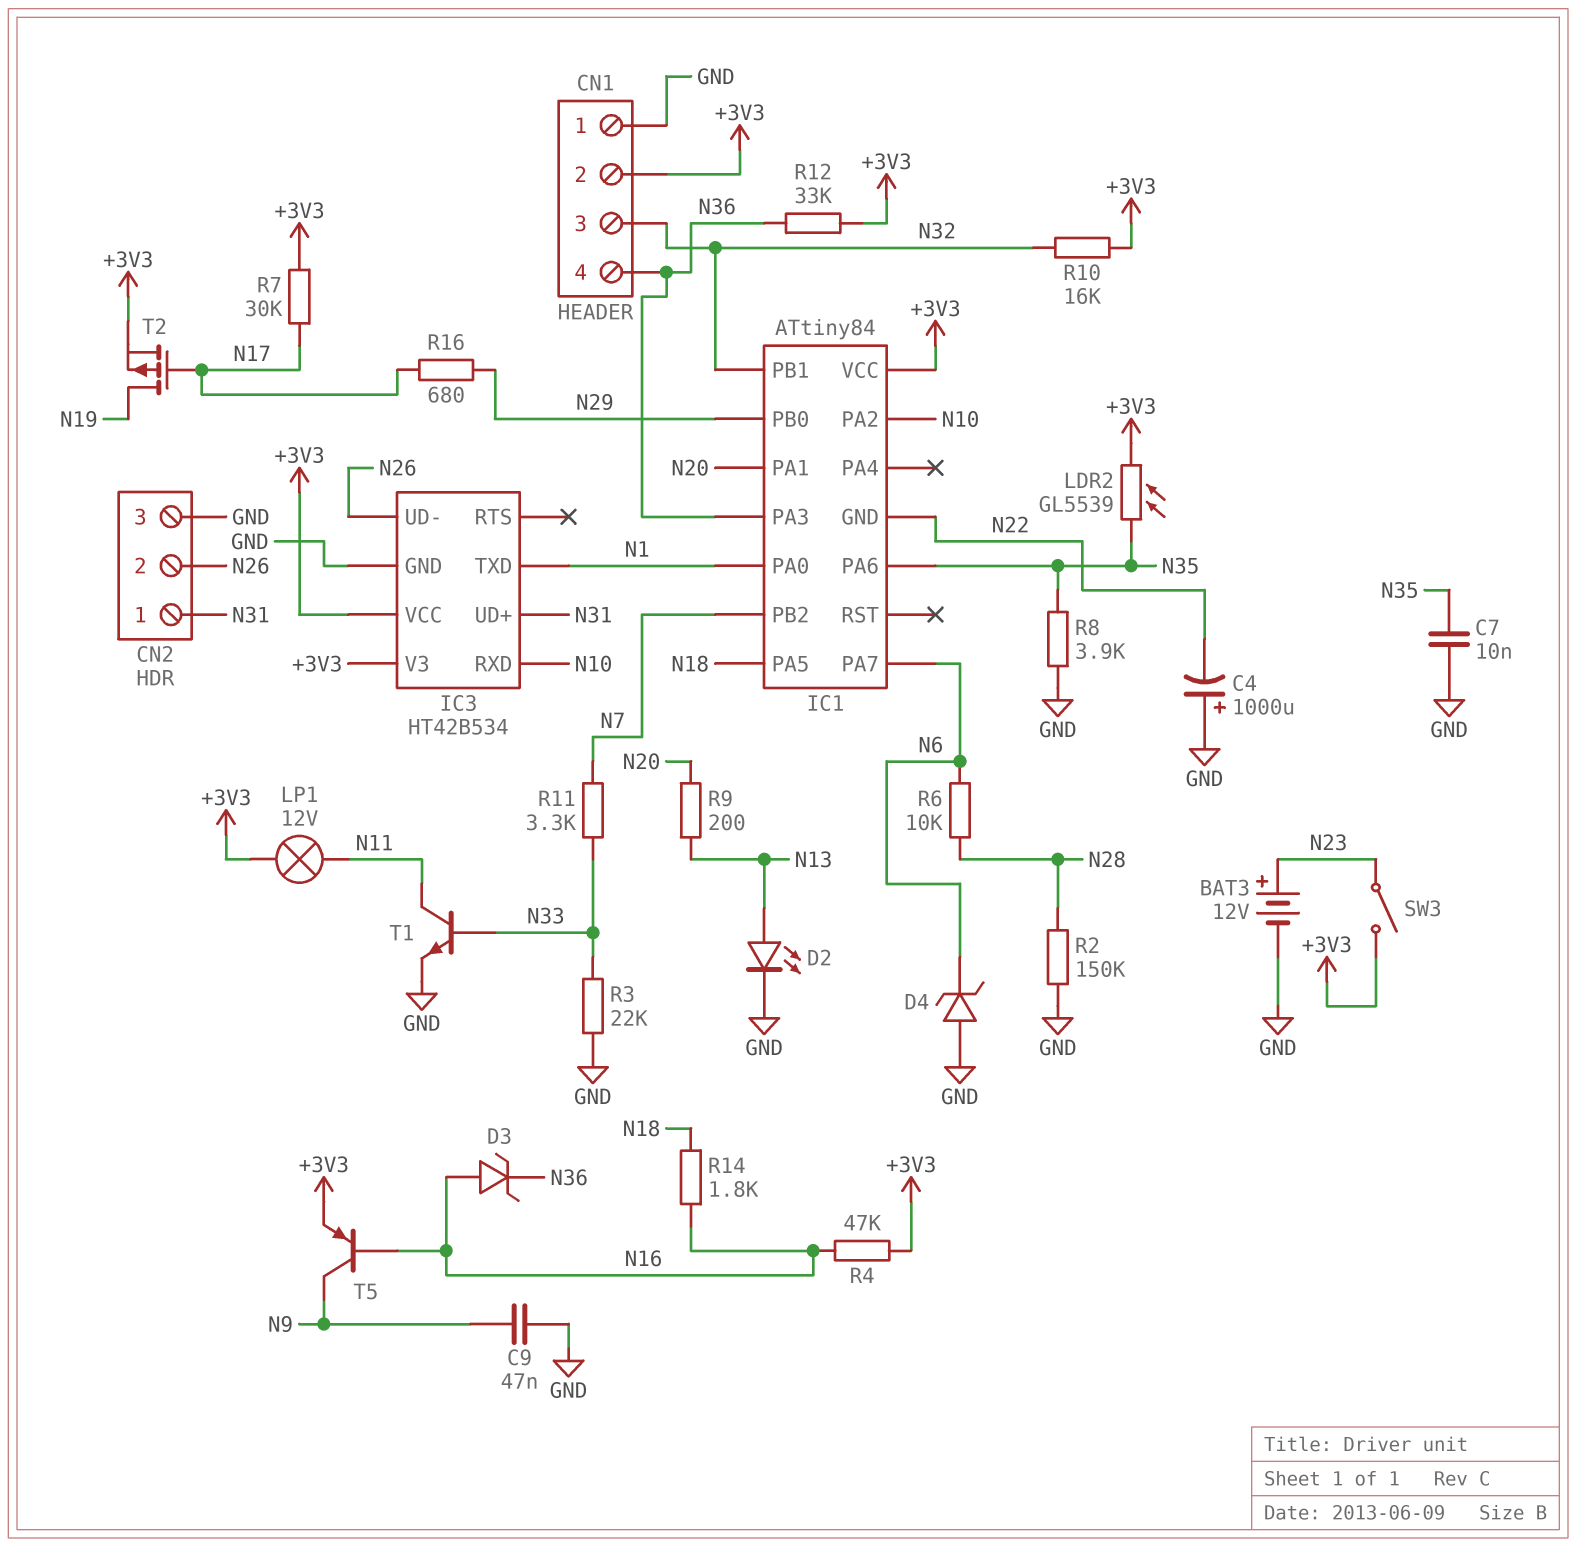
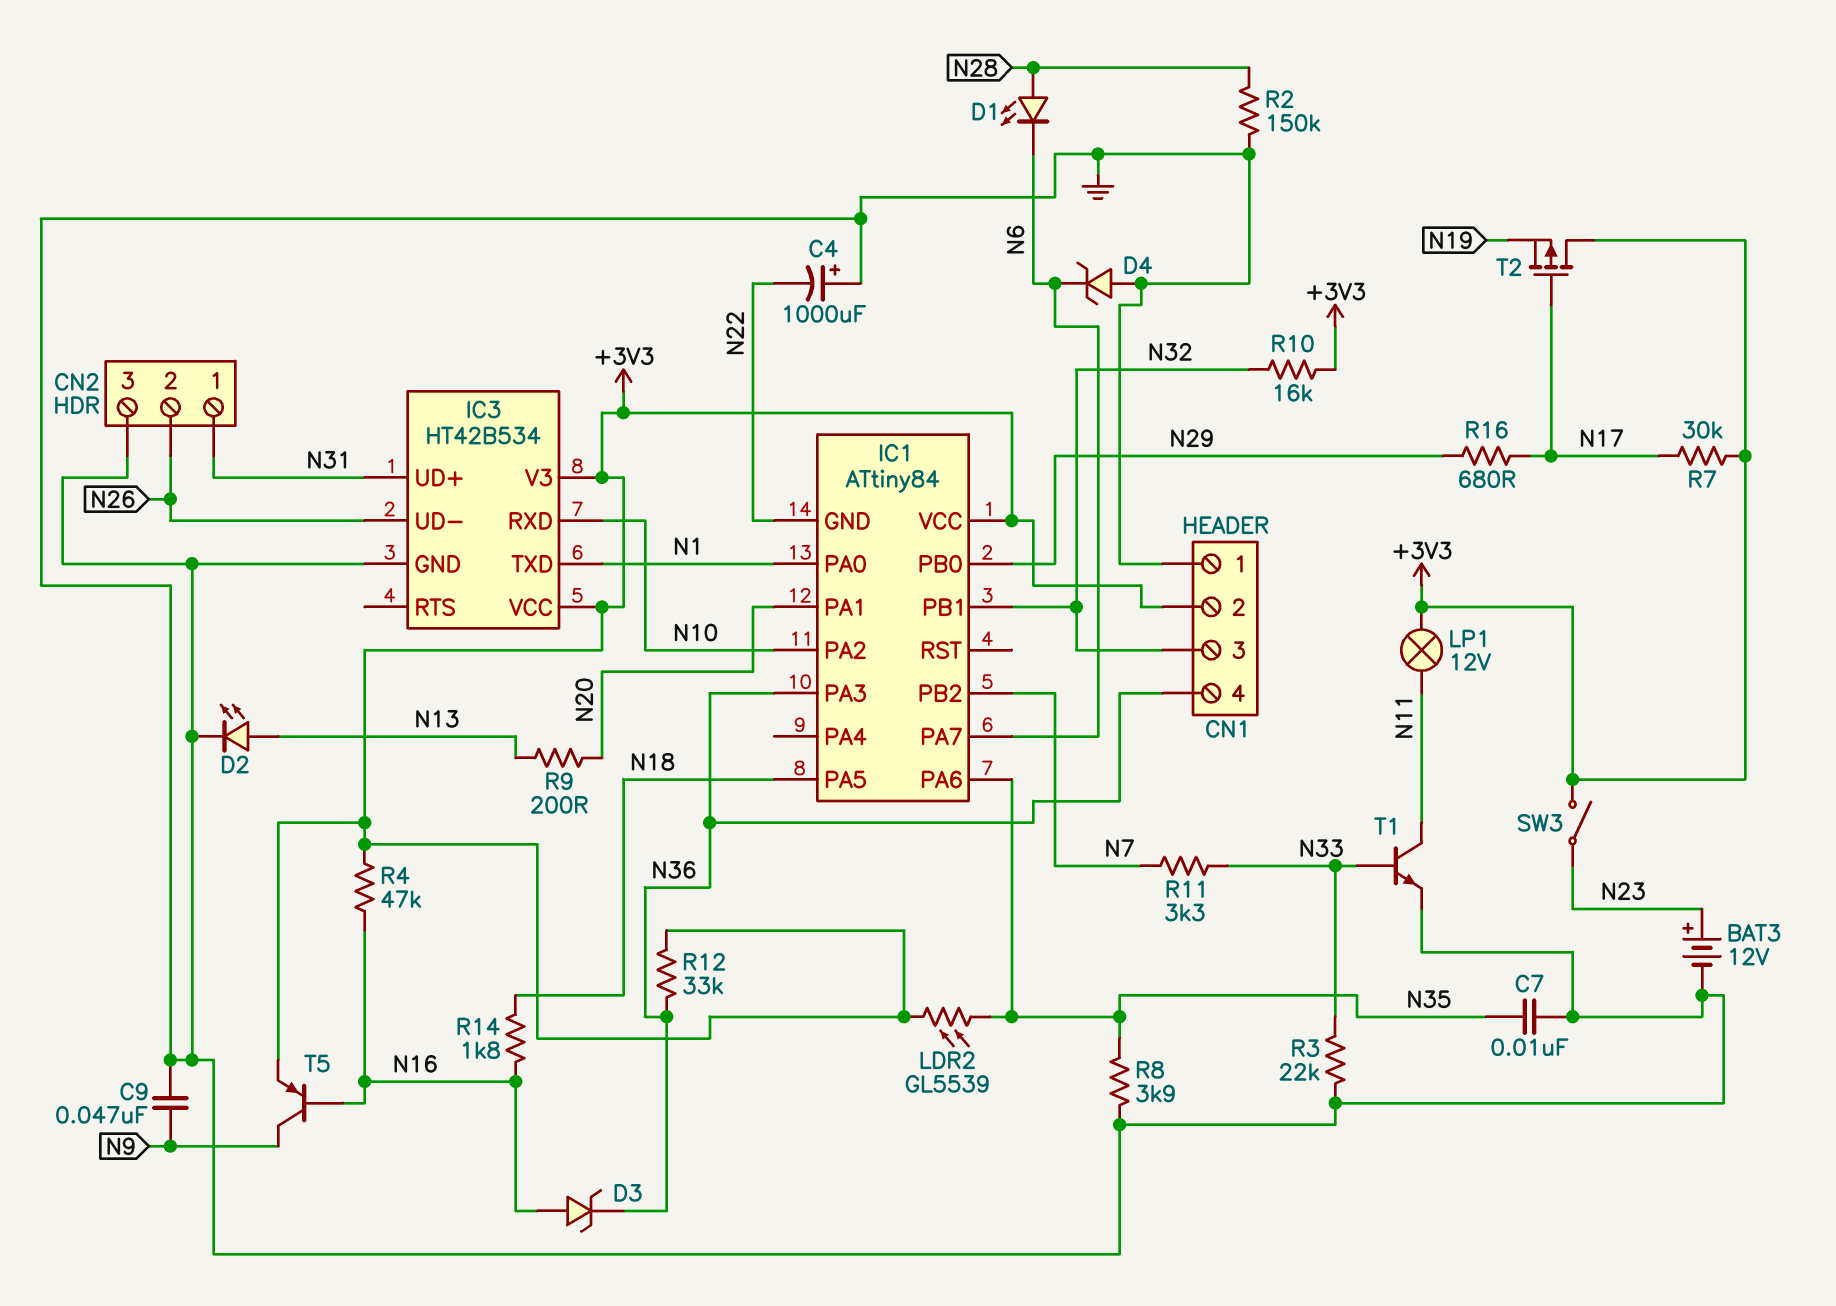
D1: none -> LED (A N28, K N6)
R6: 10k (N6, N28) -> none
T2: PMOS (G N17, D N19, S +3V3) -> PMOS (G N17, D +3V3, S N19)

